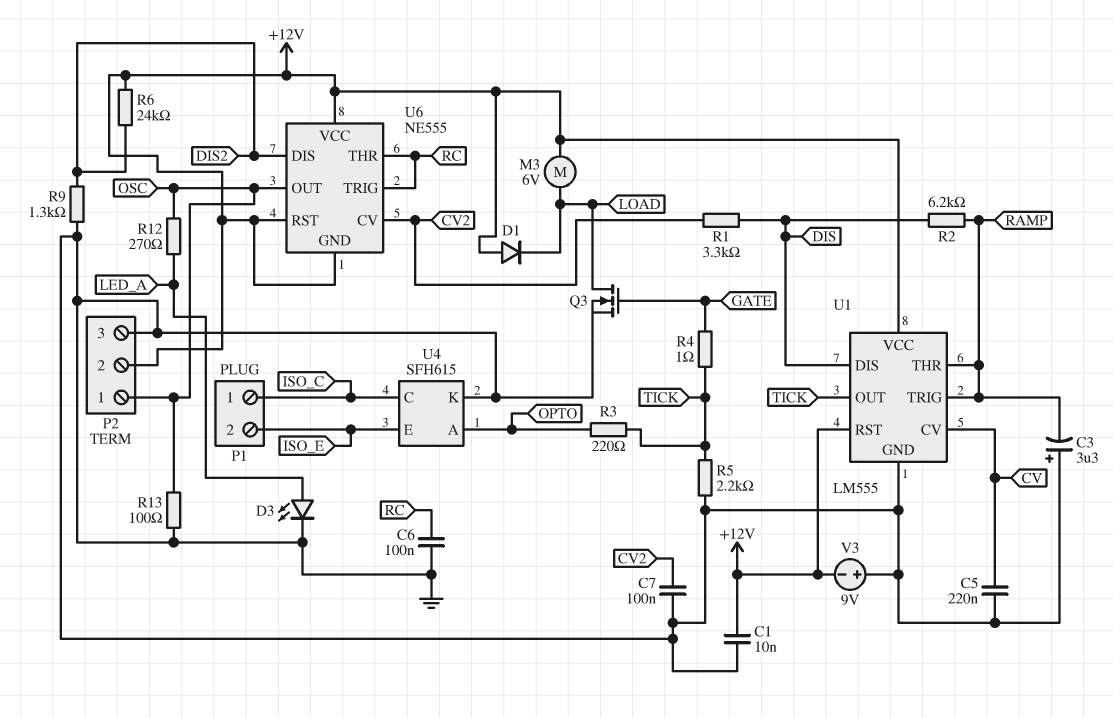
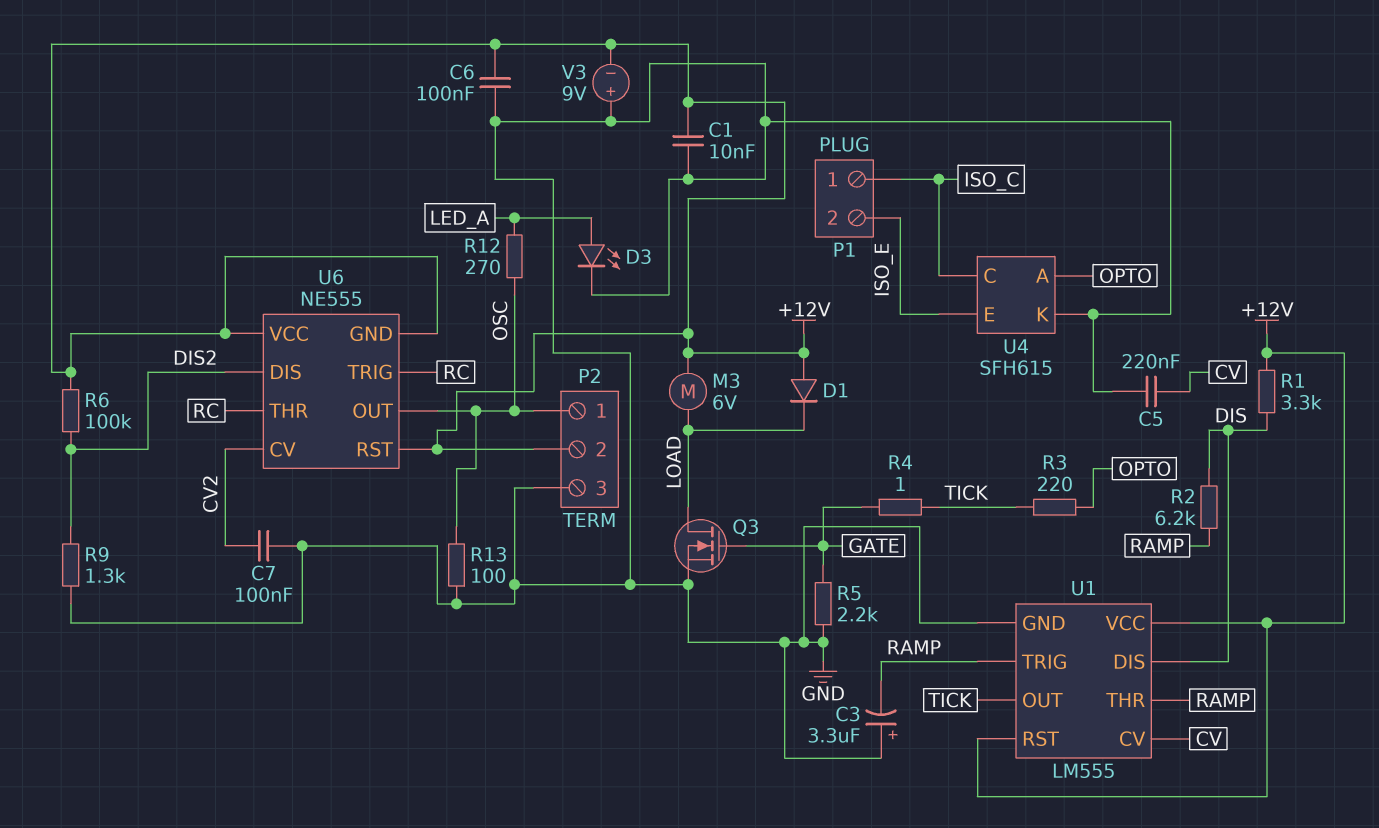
C6: 100nF (GND, RC) -> 100nF (+12V, GND)
R1: 3.3k (CV2, DIS) -> 3.3k (+12V, DIS)
R5: 2.2k (GND, TICK) -> 2.2k (GATE, GND)
R6: 24k (+12V, DIS2) -> 100k (+12V, DIS2)

